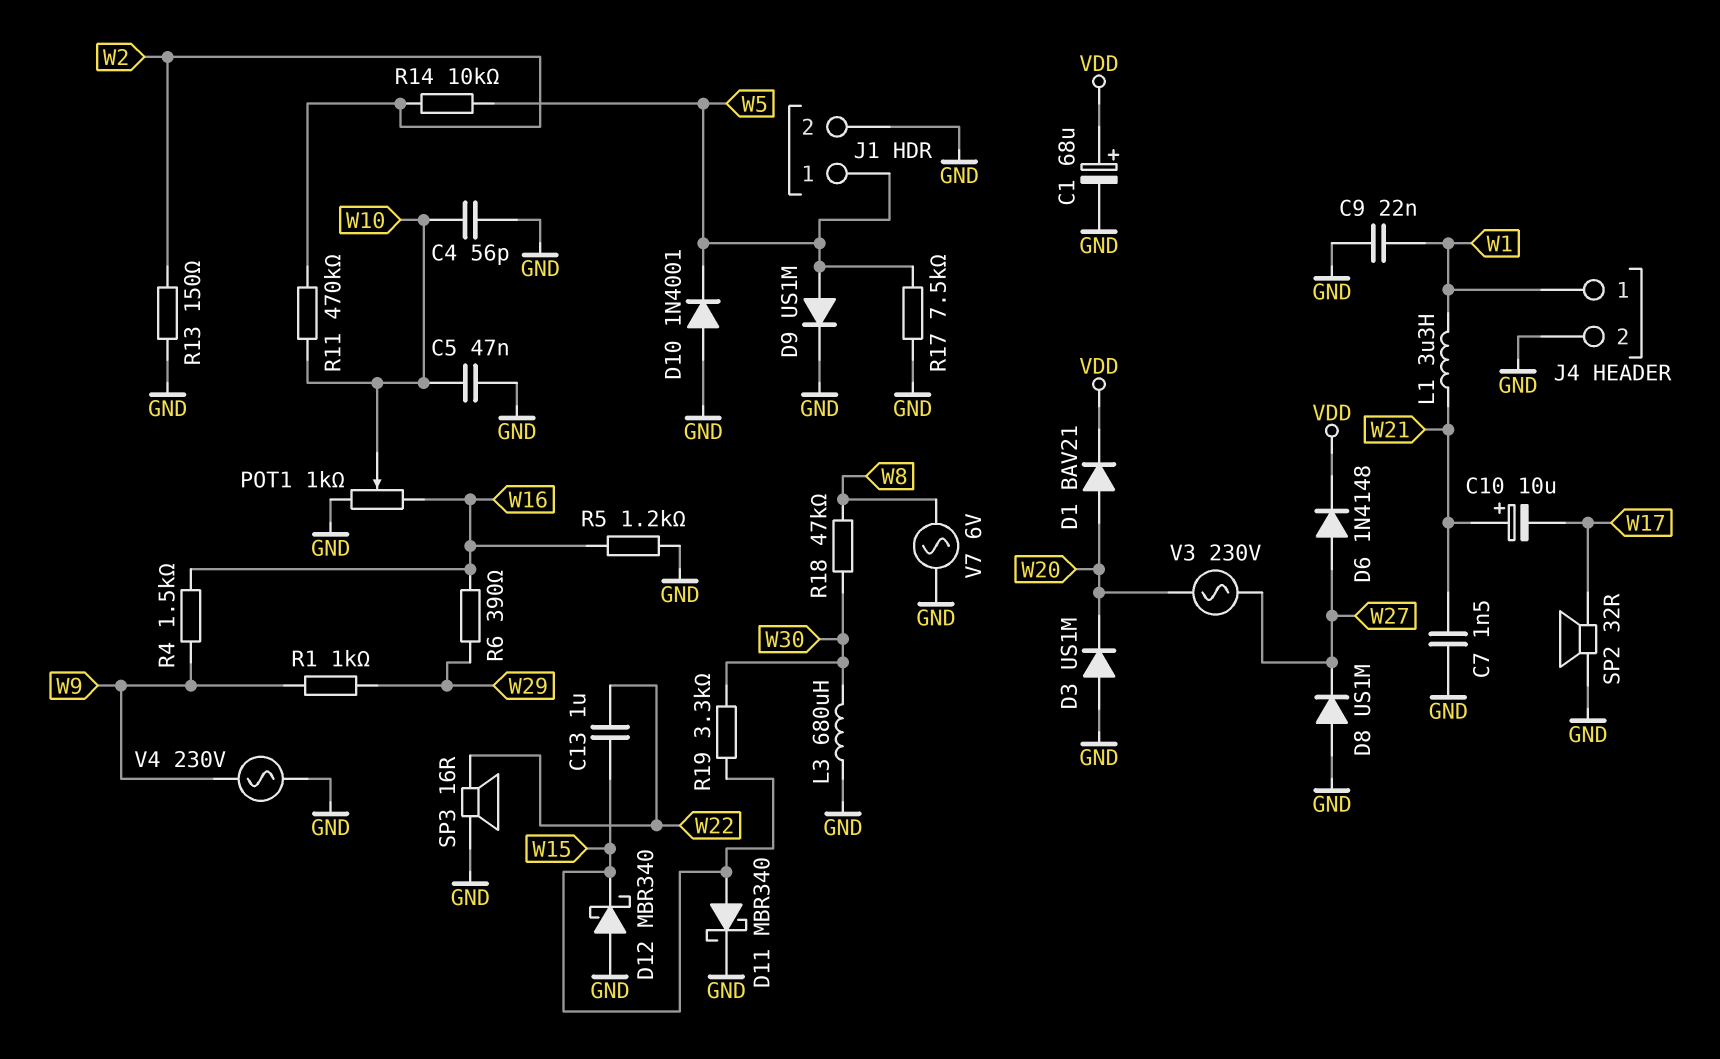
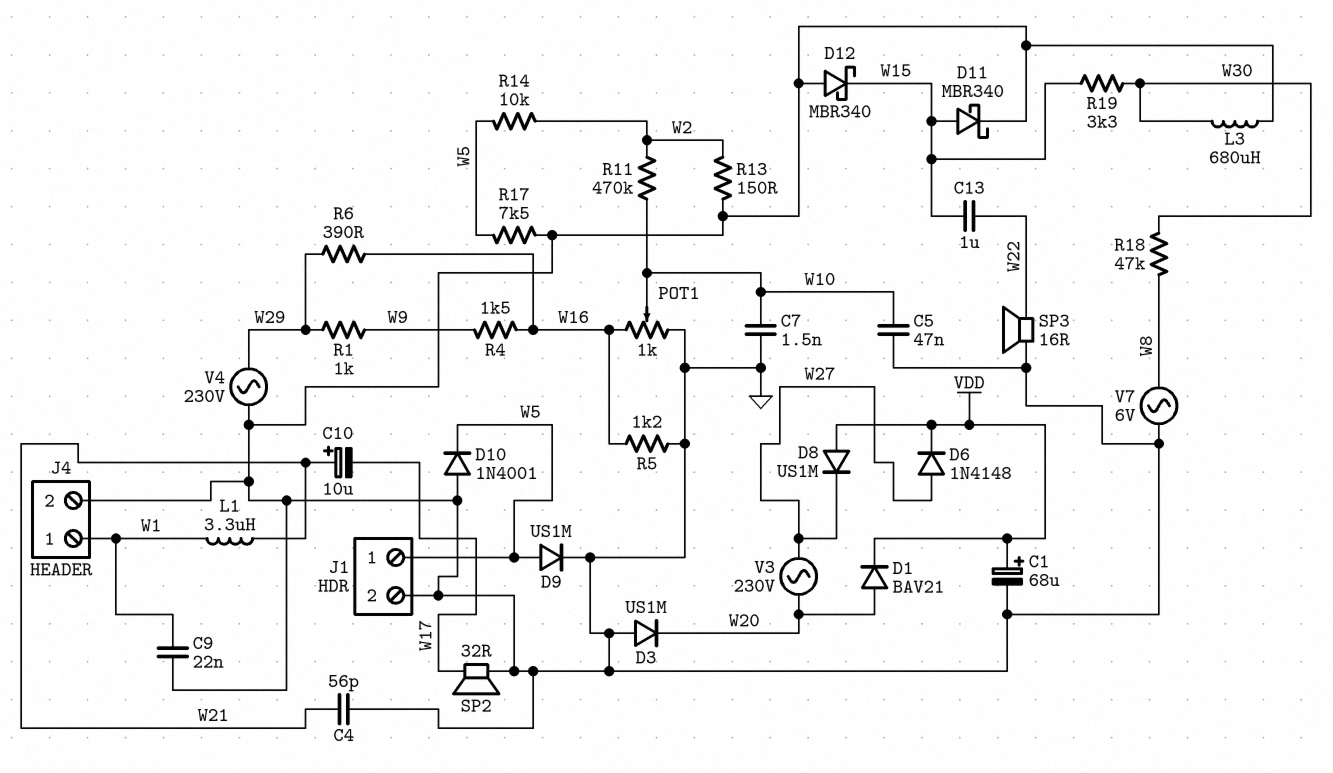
C4: 56pF (GND, W10) -> 56pF (GND, W21)
C7: 1.5nF (GND, W21) -> 1.5nF (GND, W10)
D8: diode US1M (A GND, K W27) -> diode US1M (A VDD, K W27)
V4: AC 230V (GND, W9) -> AC 230V (GND, W29)

